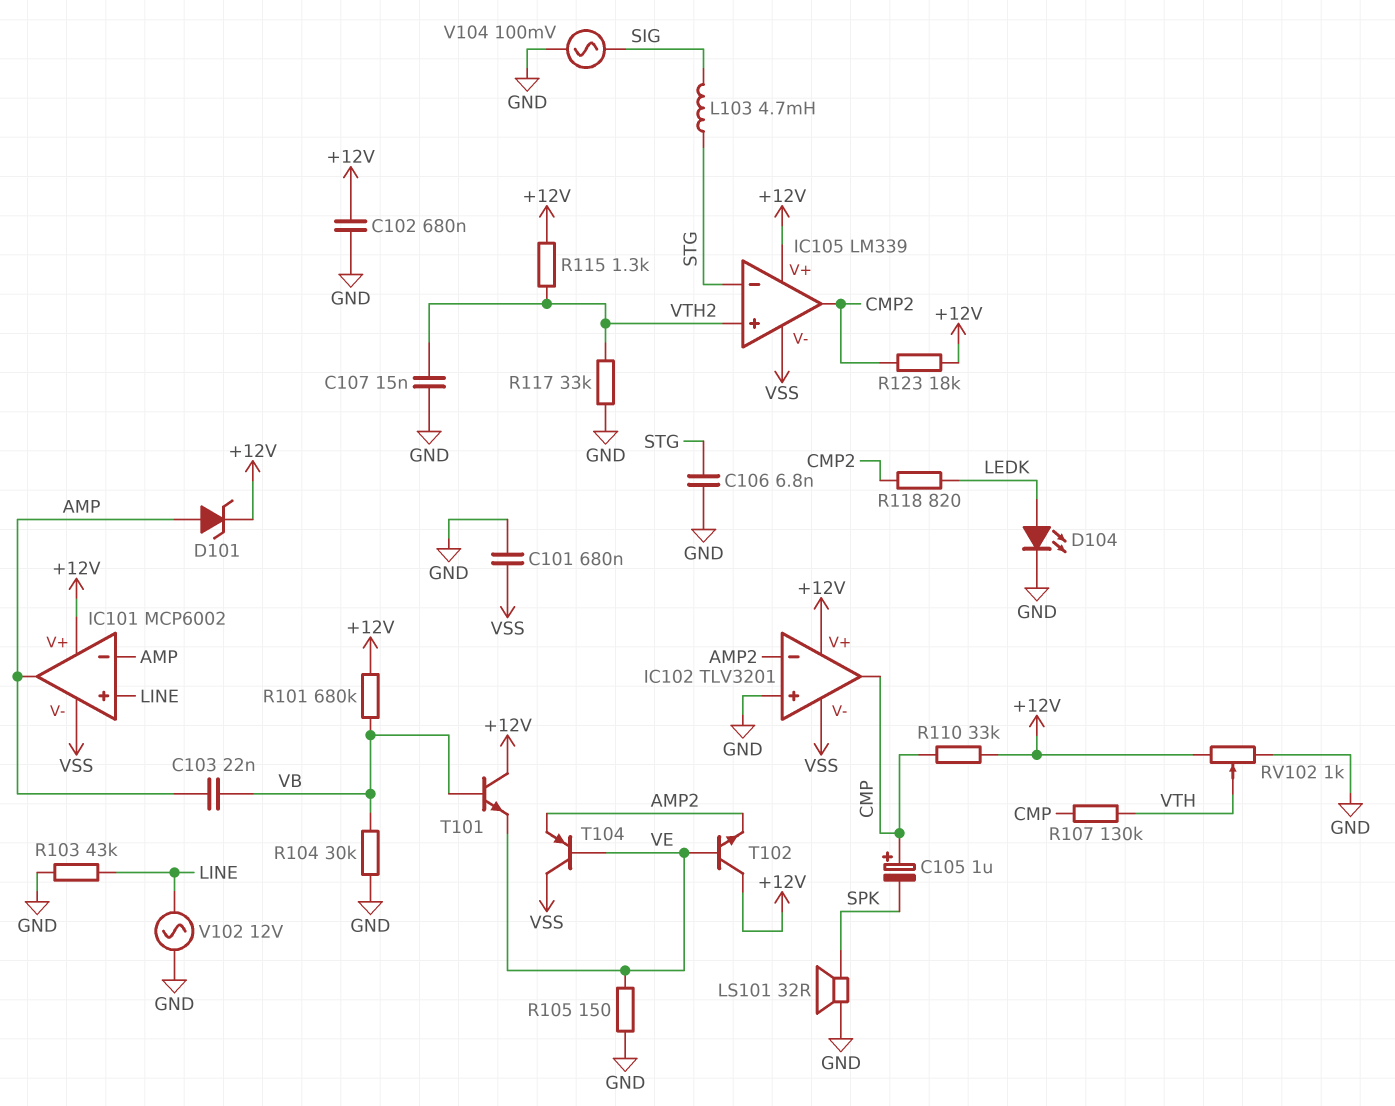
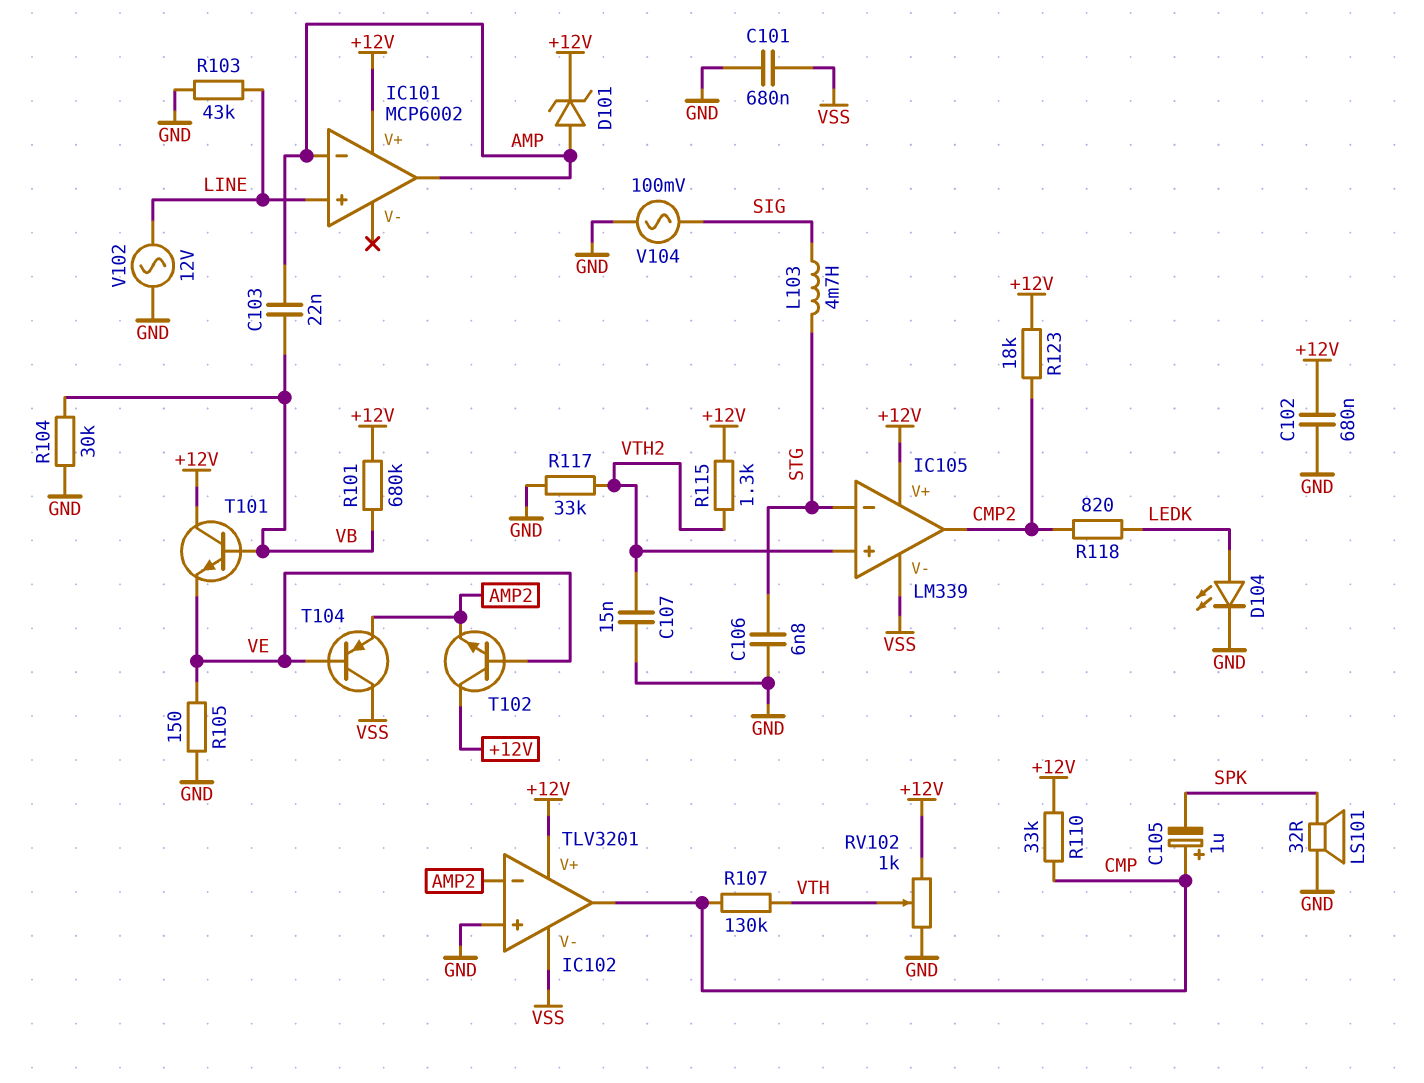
IC101 pin V-: VSS -> none

